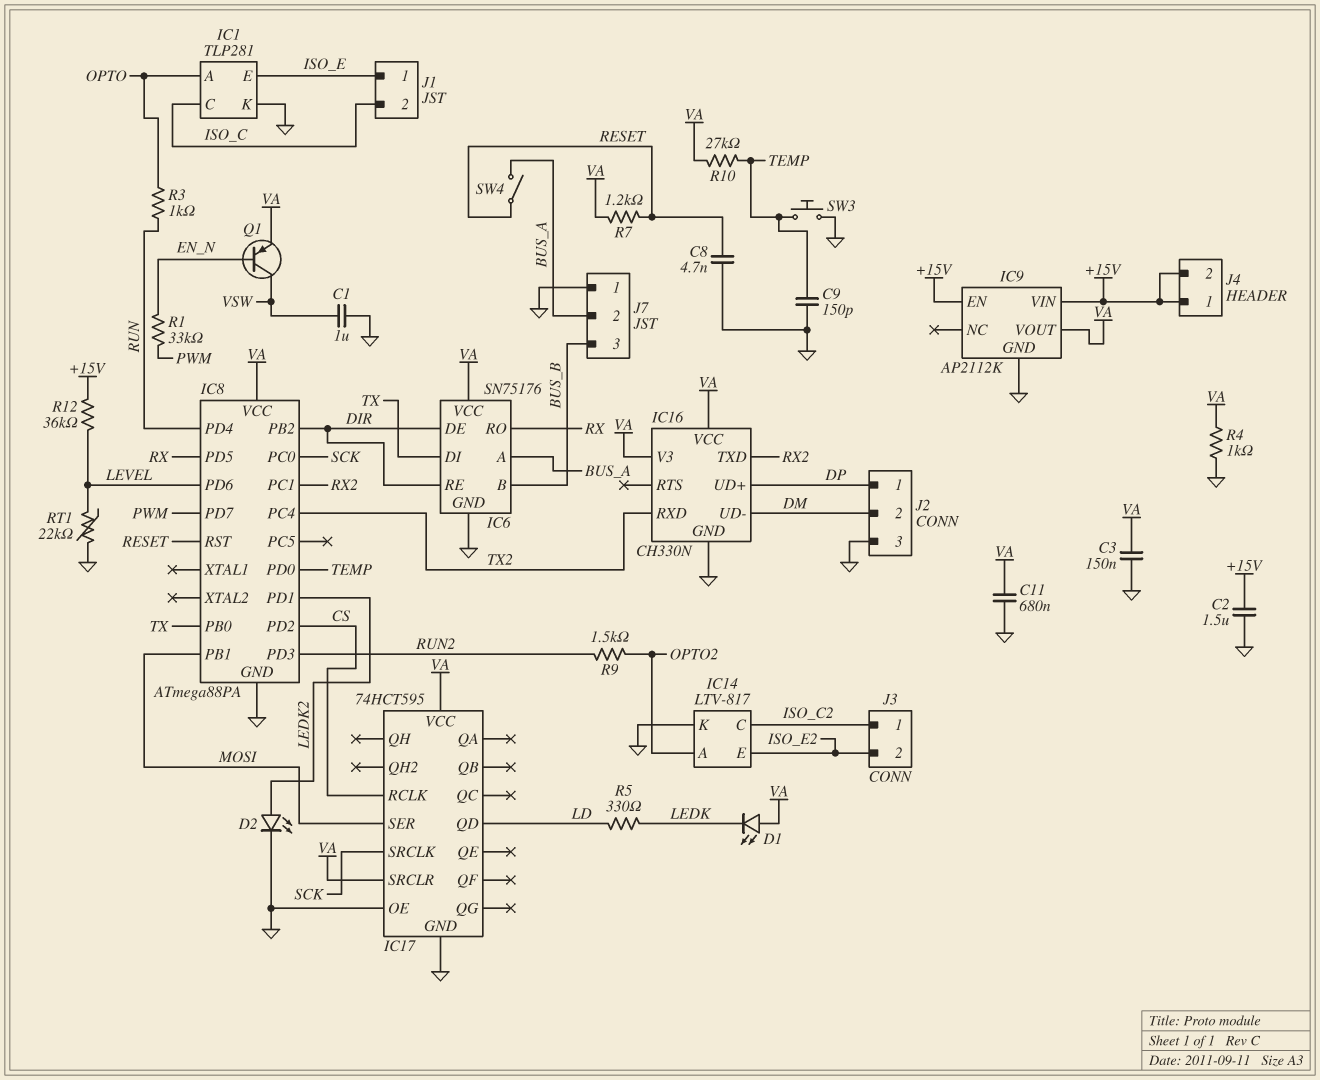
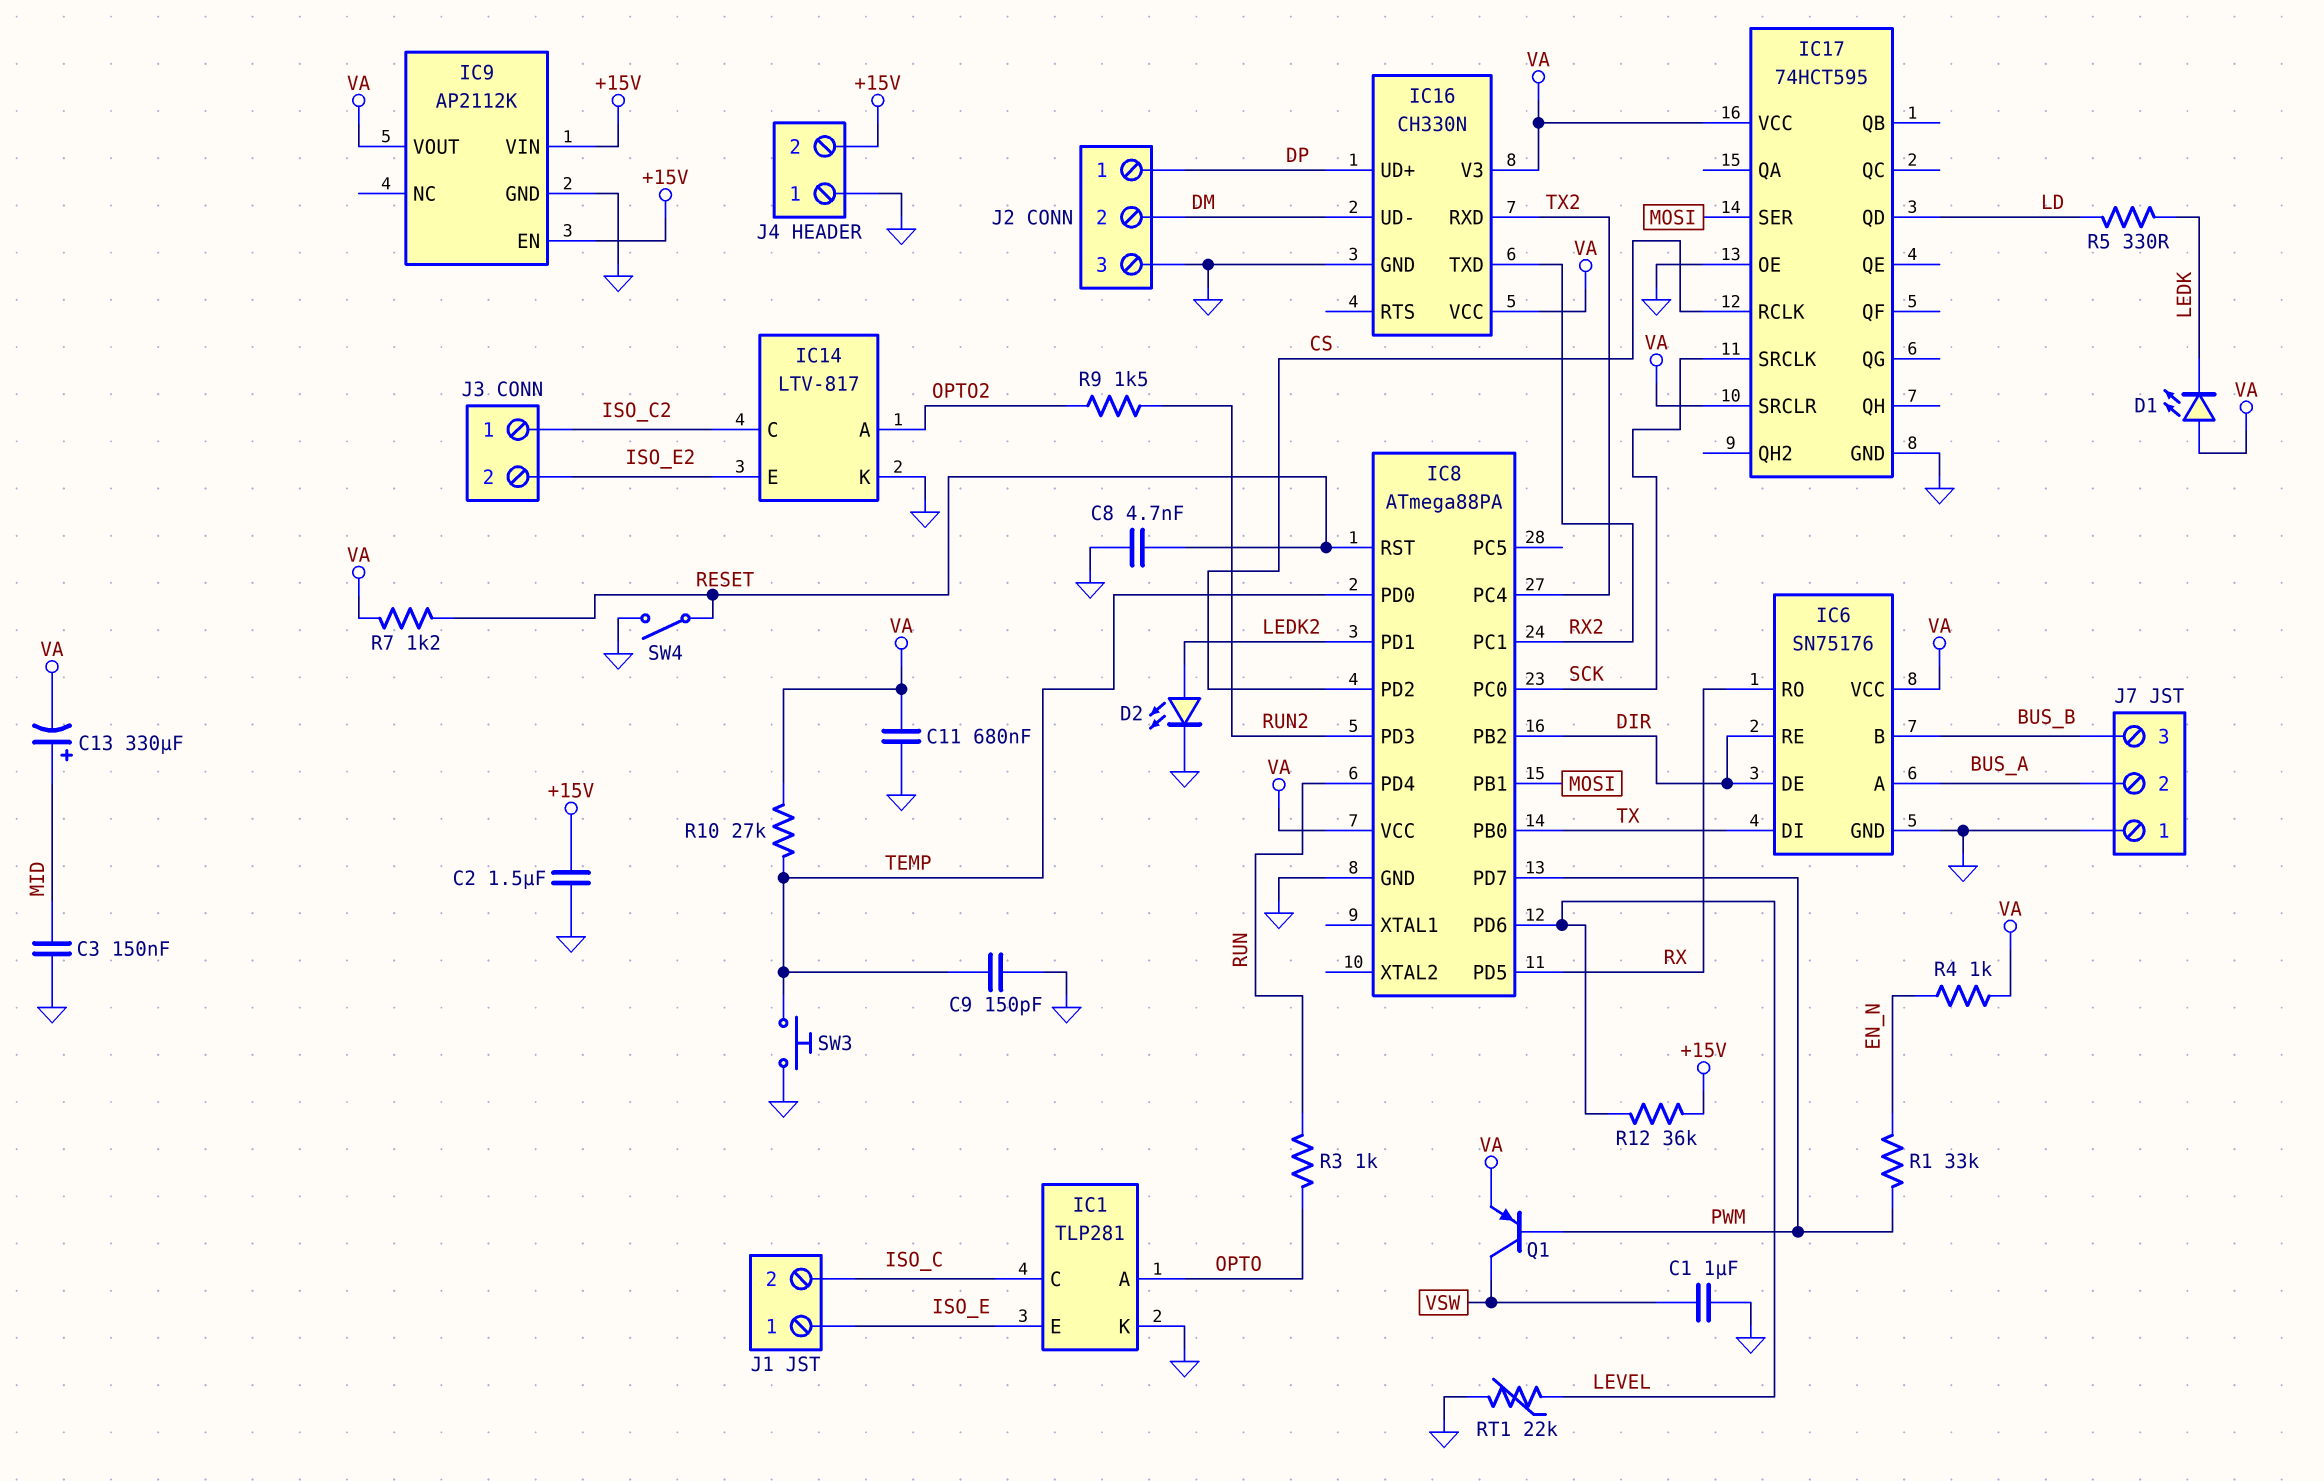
C3: 150nF (GND, VA) -> 150nF (GND, MID)
C13: none -> 330uF (plus MID, minus VA)
J4 pin 1: +15V -> GND
Q1: PNP (B EN_N, C VSW, E VA) -> PNP (B PWM, C VSW, E VA)
R4: 1k (GND, VA) -> 1k (EN_N, VA)
SW4: switch (BUS_A, RESET) -> switch (GND, RESET)

